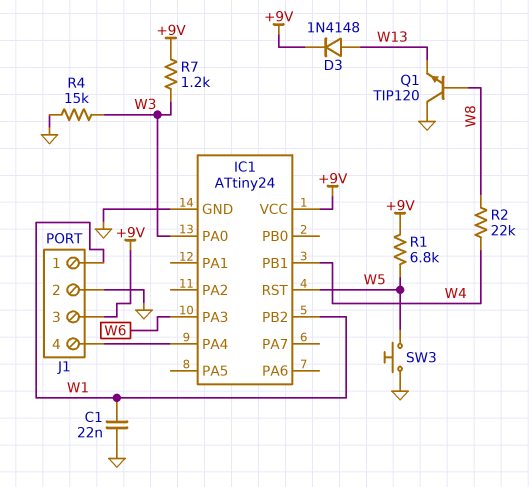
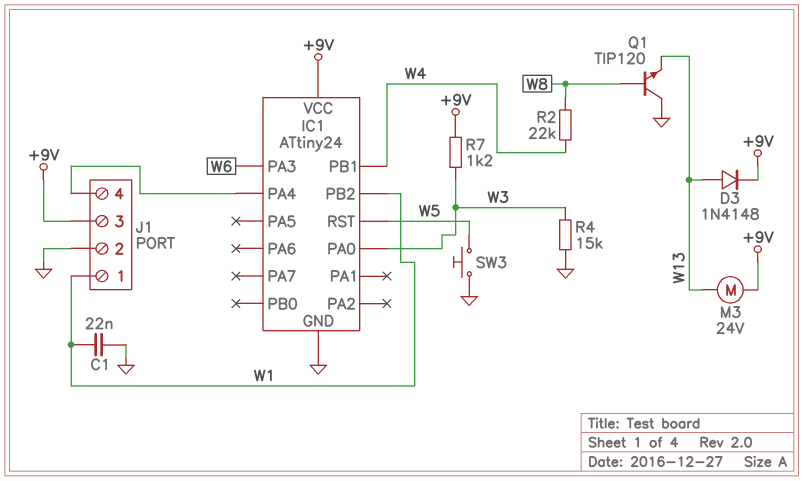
M3: none -> motor 24V (+9V, W13)
R1: 6.8k (+9V, W5) -> none

